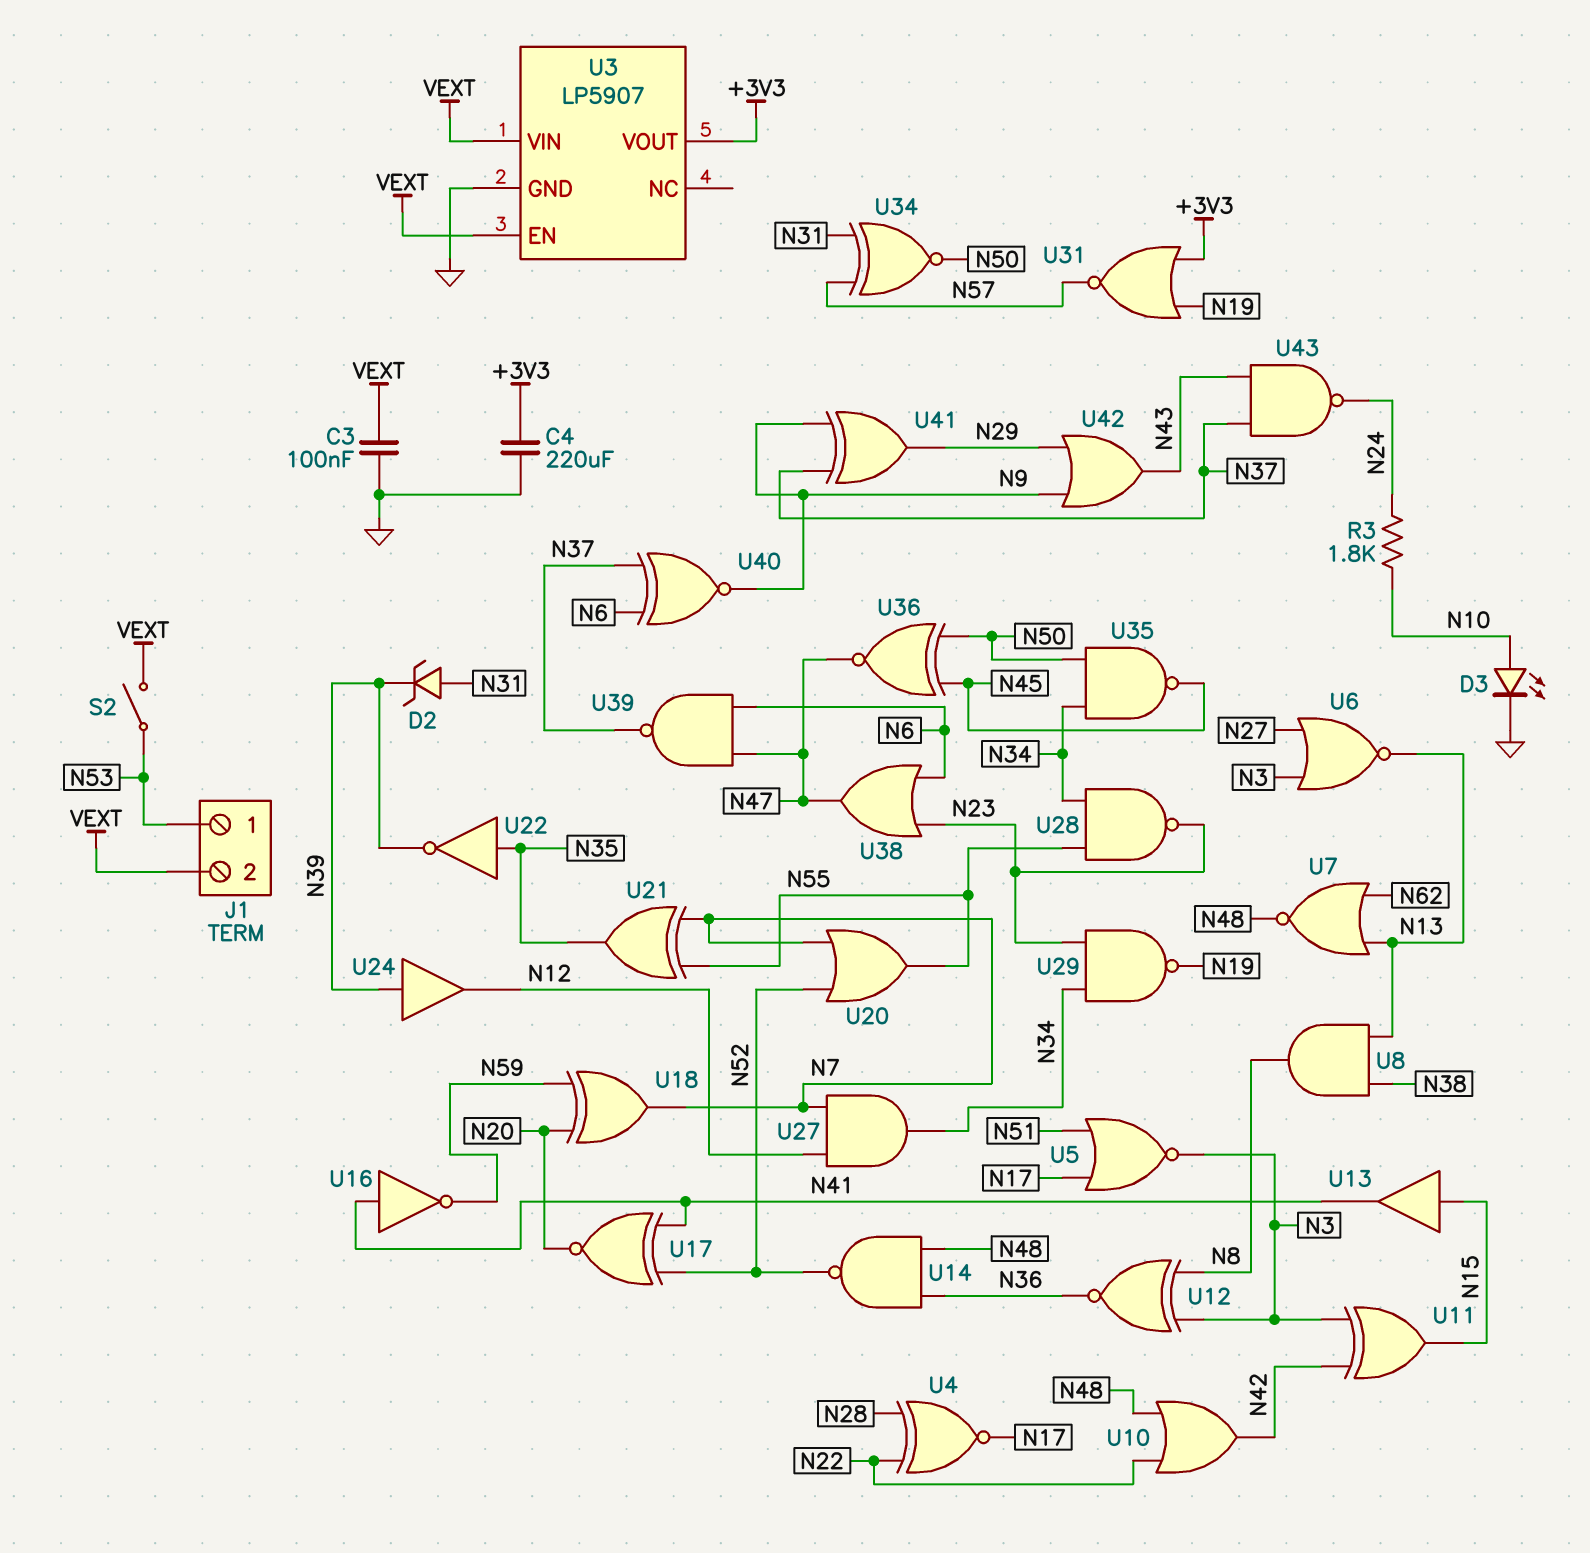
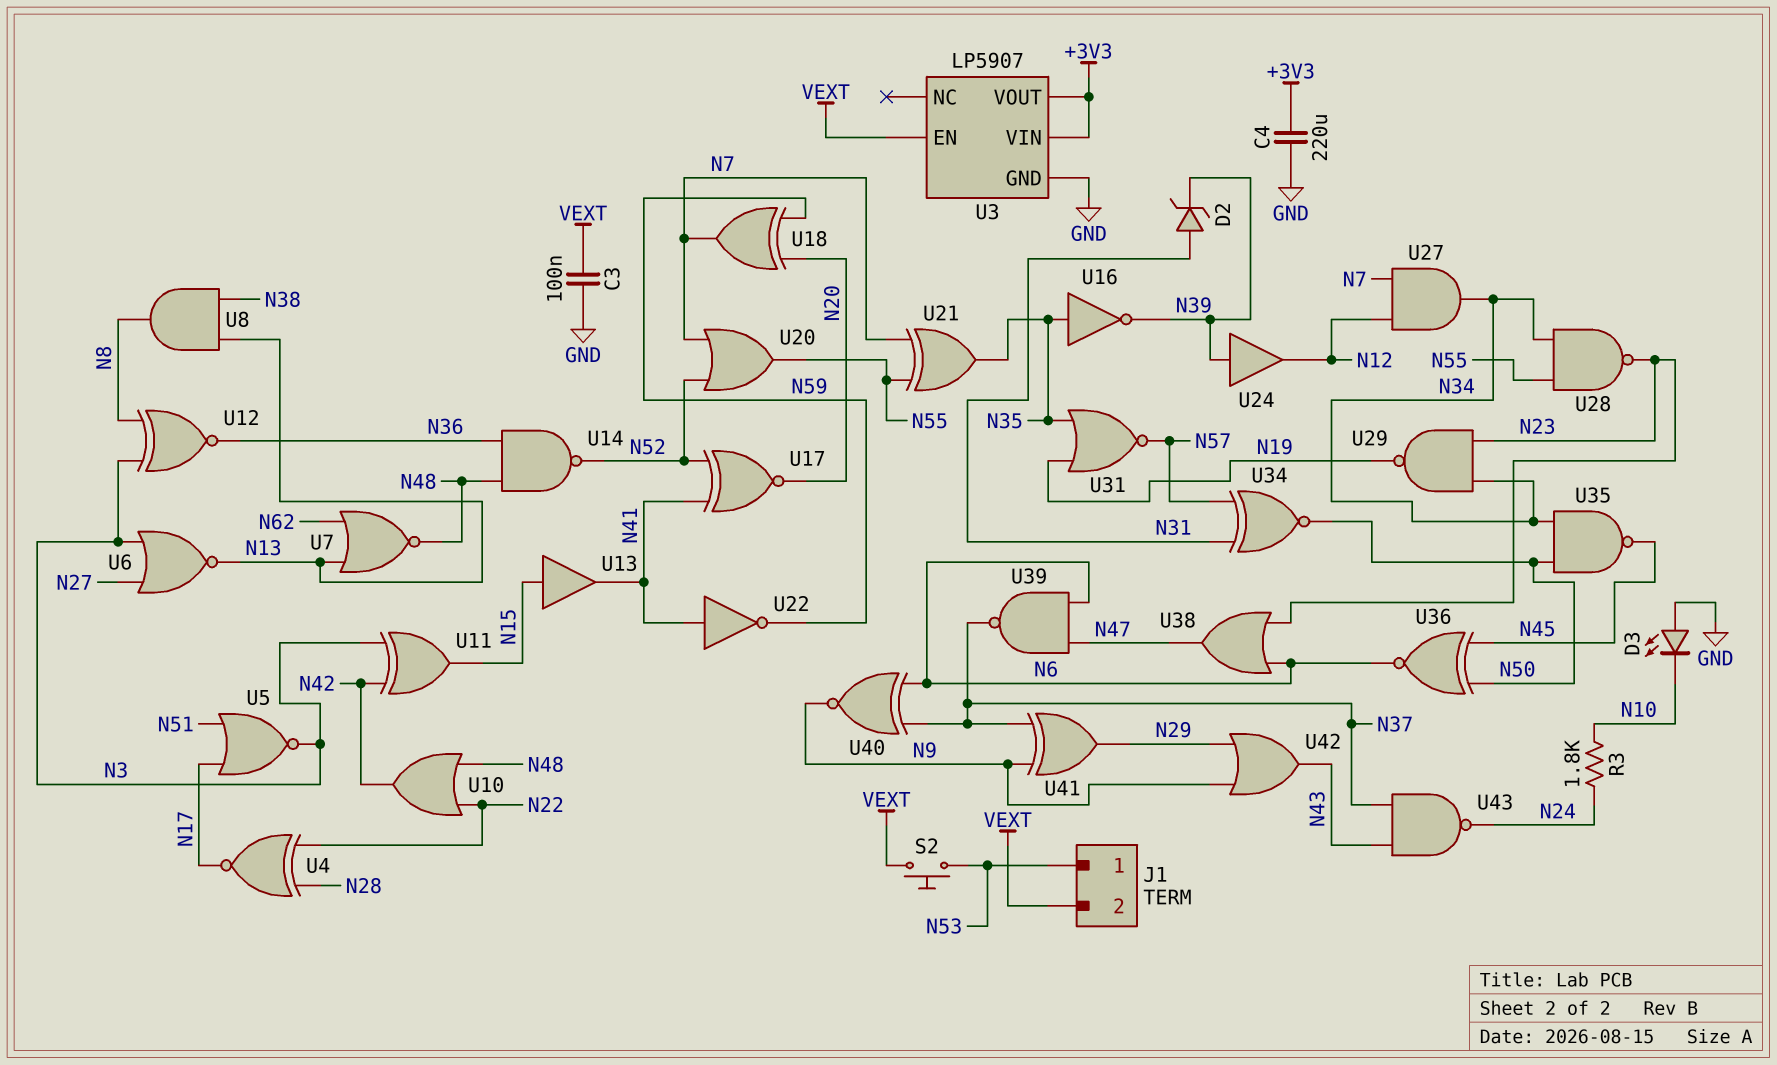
D3: LED (A N10, K GND) -> LED (A GND, K N10)
S2: switch (N53, VEXT) -> button (N53, VEXT)
U3 pin VIN: VEXT -> +3V3
U16: NOT (in N41, out N59) -> NOT (in N35, out N39)
U22: NOT (in N35, out N39) -> NOT (in N41, out N59)
U31: NOR (in +3V3, in N19, out N57) -> NOR (in N19, in N35, out N57)
U36: XNOR (in N45, in N50, out N47) -> XNOR (in N45, in N50, out N6)

